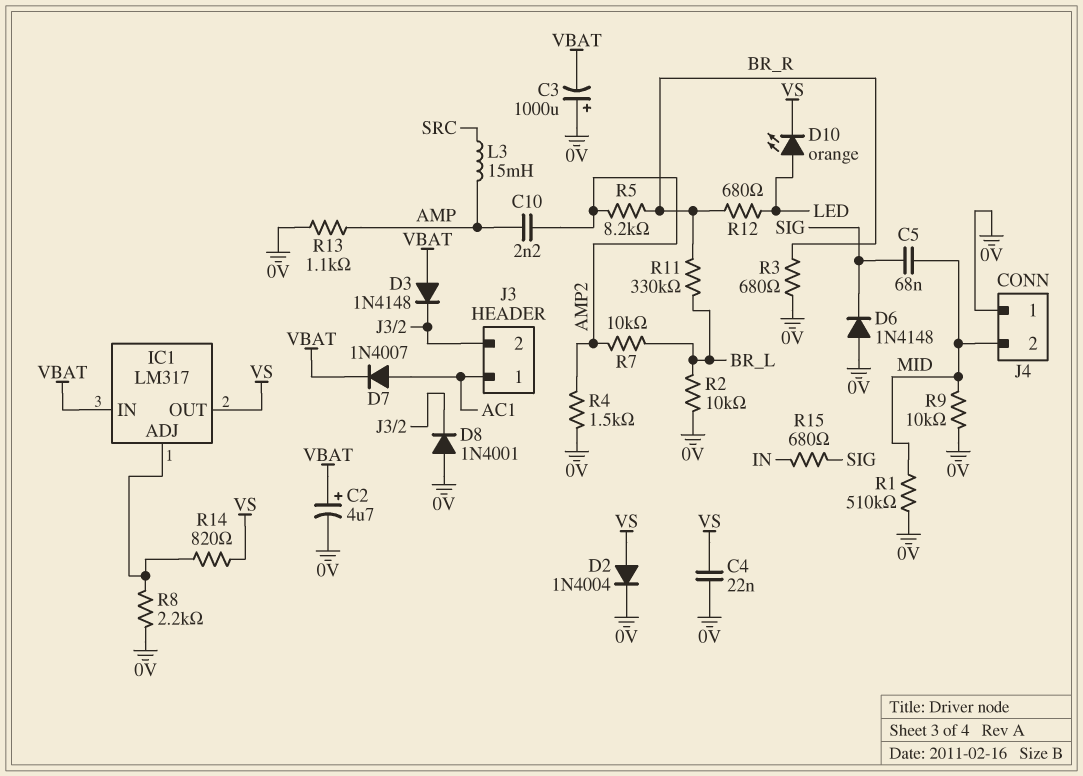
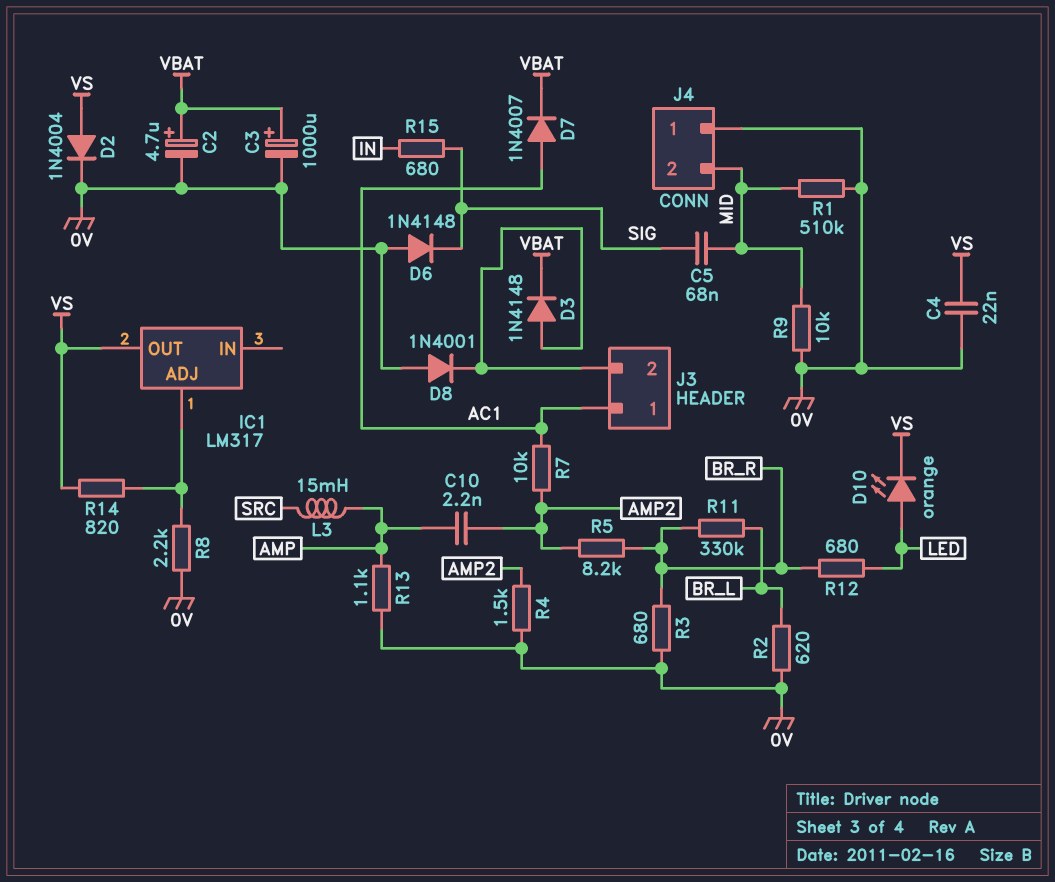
C3: 1000uF (plus 0V, minus VBAT) -> 1000uF (plus VBAT, minus 0V)
D3: diode 1N4148 (A VBAT, K J3/2) -> diode 1N4148 (A J3/2, K VBAT)
IC1 pin IN: VBAT -> none
R2: 10k (0V, BR_L) -> 620 (0V, BR_L)
R7: 10k (AMP2, BR_L) -> 10k (AC1, AMP2)

